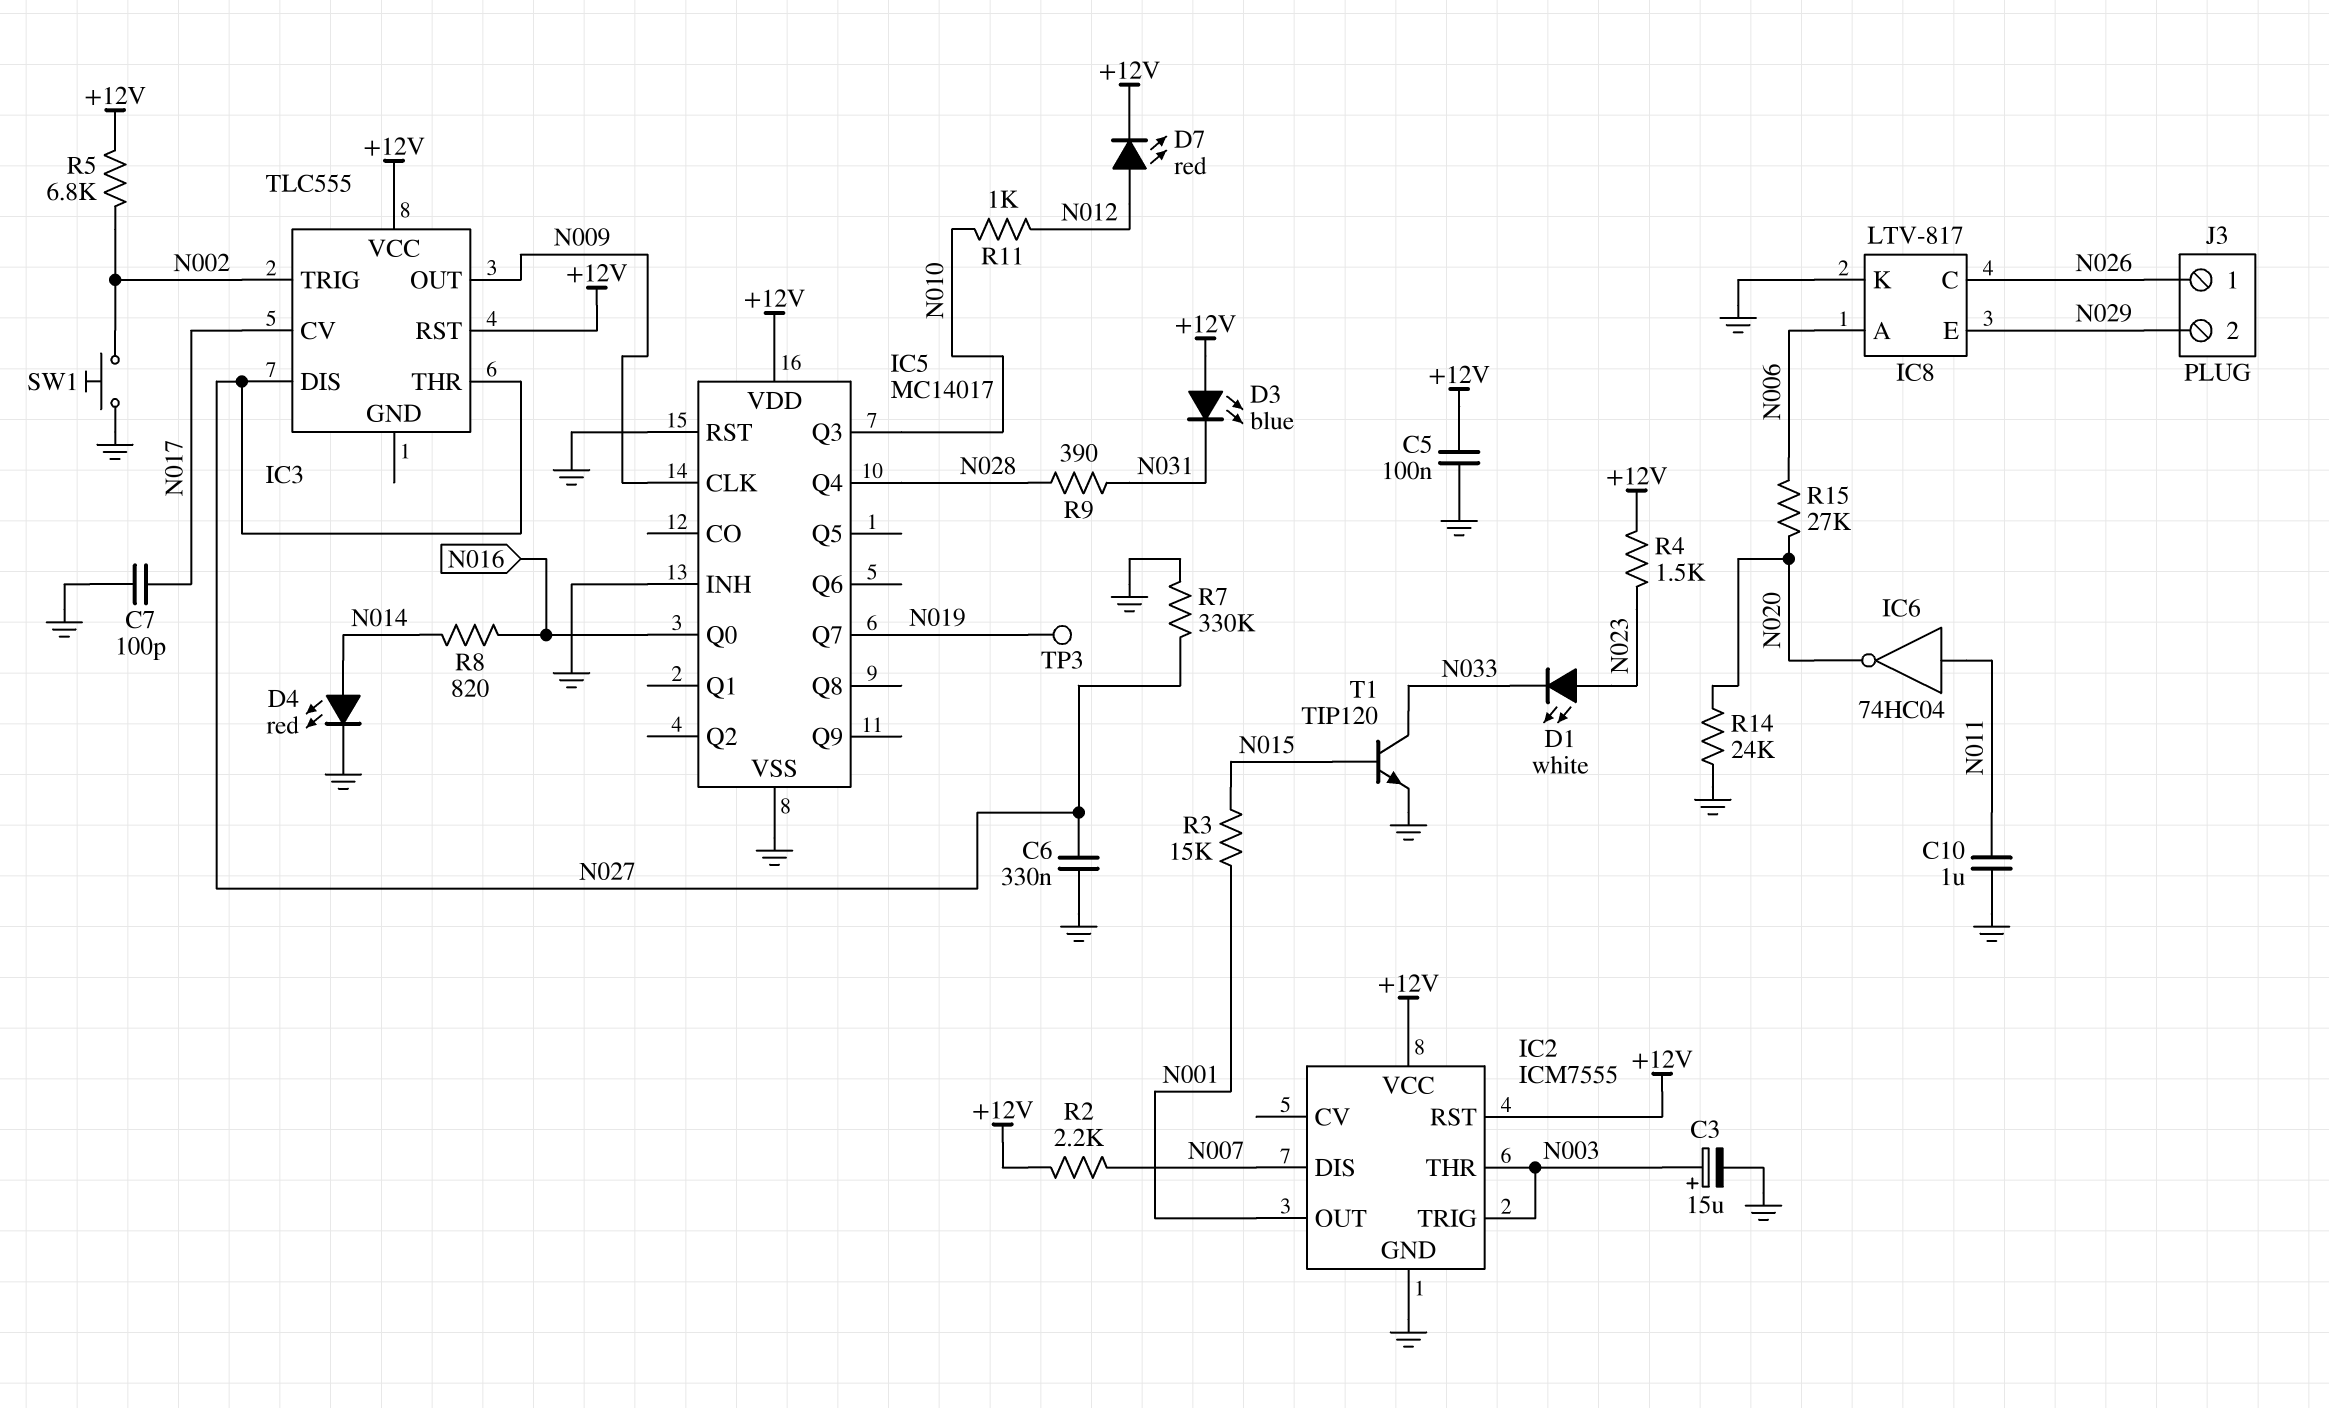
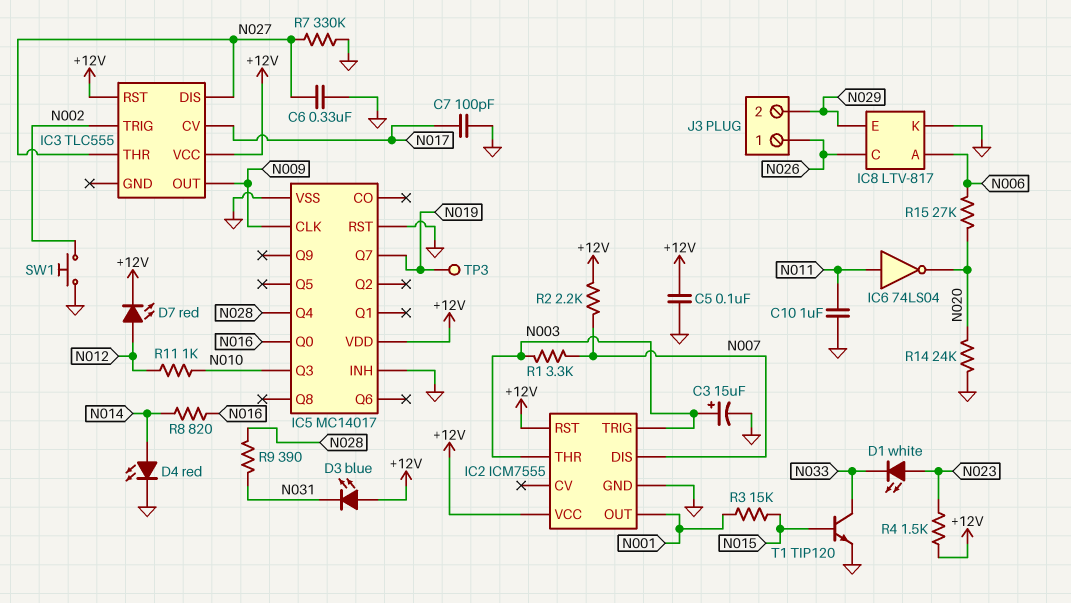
IC6: NOT 74HC04 (in N011, out N020) -> NOT 74LS04 (in N011, out N020)
R1: none -> 3.3k (N003, N007)
R5: 6.8k (+12V, N002) -> none

